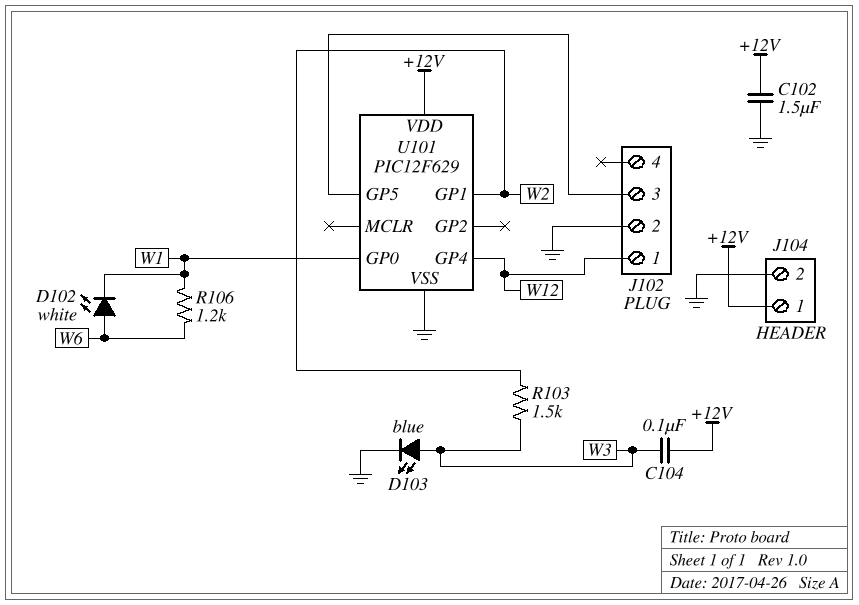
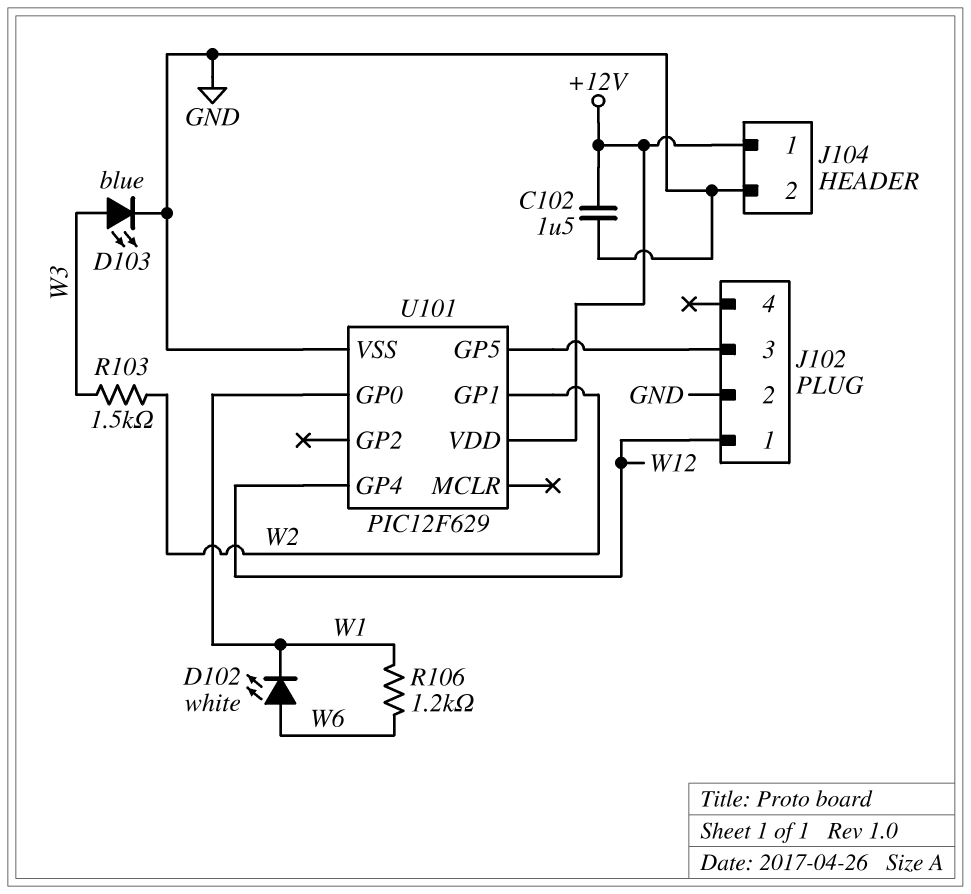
C104: 100nF (+12V, W3) -> none

